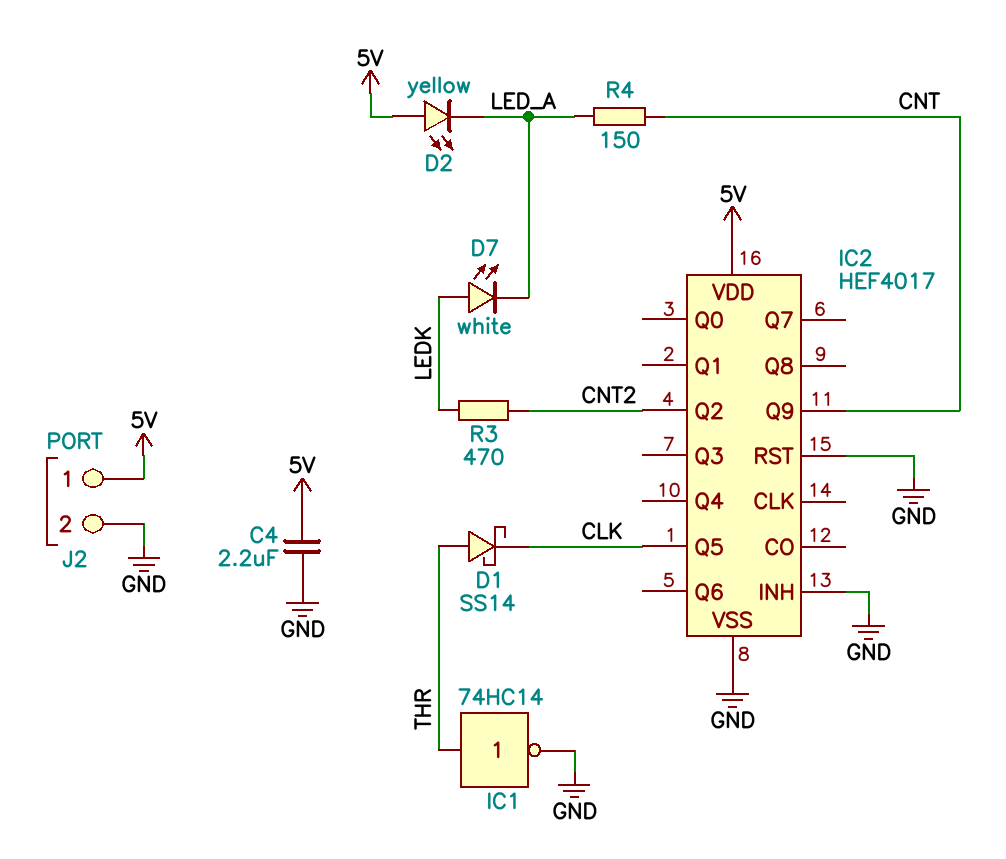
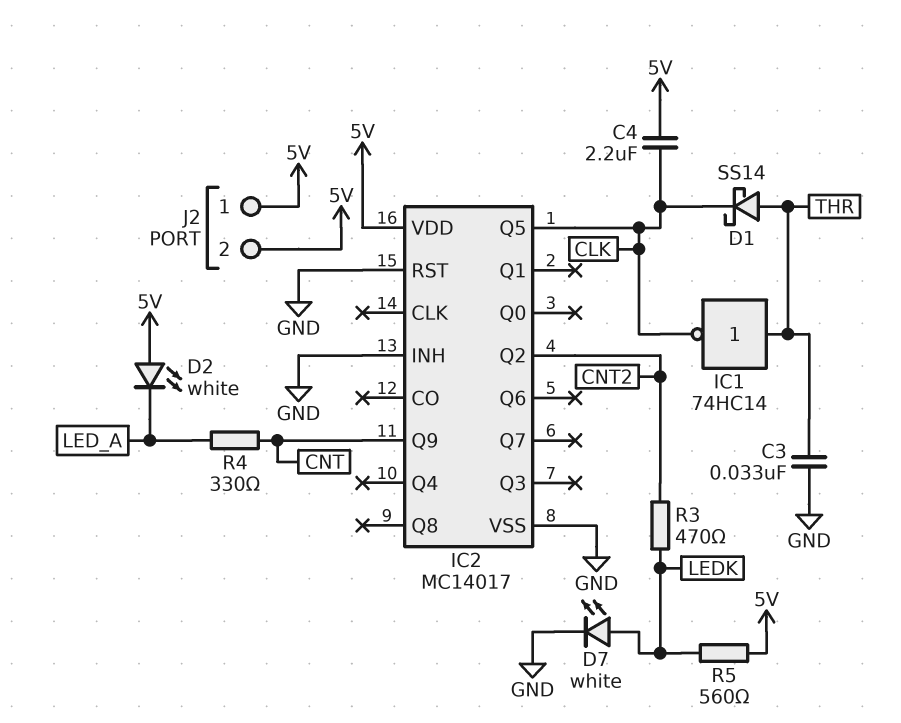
C3: none -> 33nF (GND, THR)
C4: 2.2uF (5V, GND) -> 2.2uF (5V, CLK)
D2: LED yellow (A 5V, K LED_A) -> LED white (A 5V, K LED_A)
D7: LED white (A LEDK, K LED_A) -> LED white (A LEDK, K GND)
IC1: NOT 74HC14 (in THR, out GND) -> NOT 74HC14 (in THR, out CLK)
IC2: HEF4017 -> MC14017
J2 pin 2: GND -> 5V
R4: 150 (CNT, LED_A) -> 330 (CNT, LED_A)
R5: none -> 560 (5V, LEDK)

